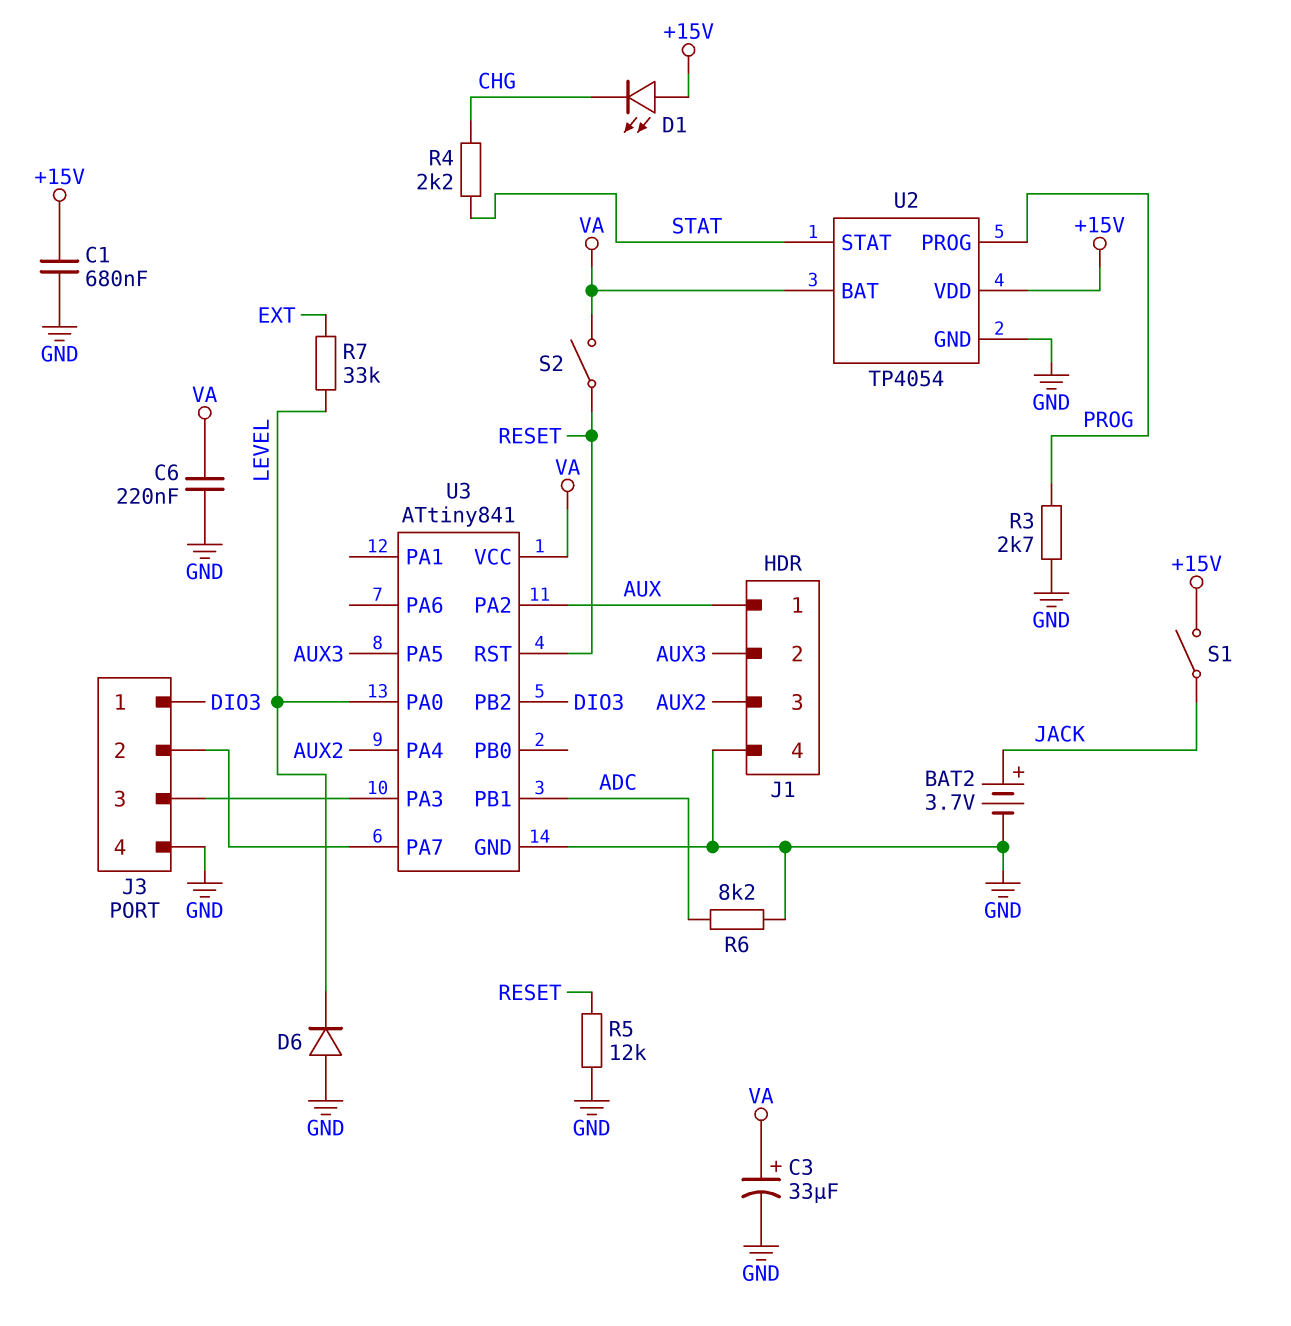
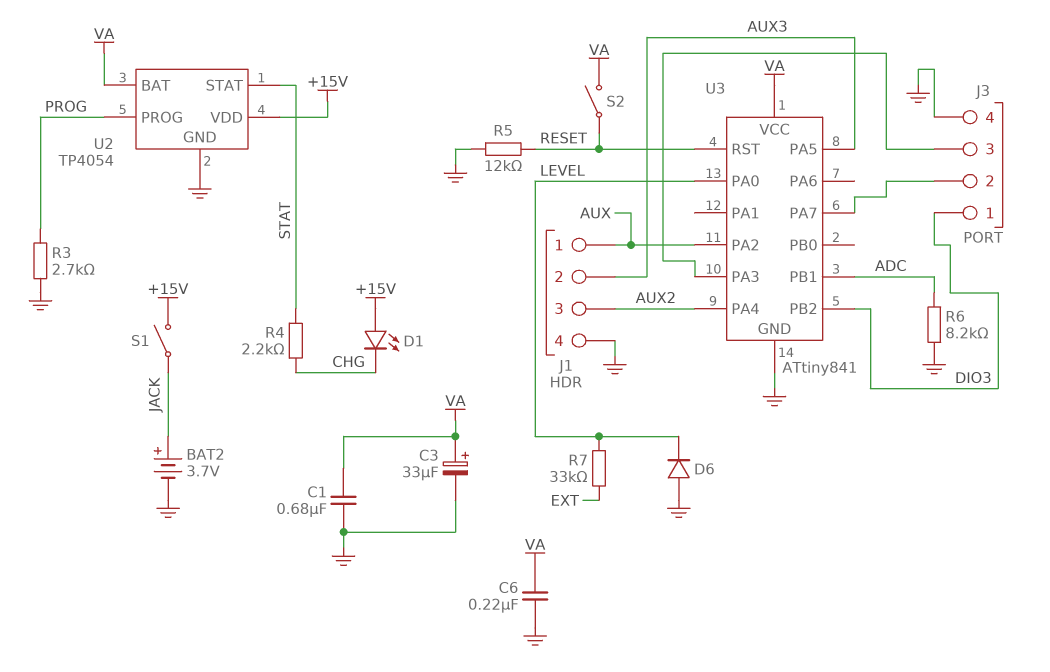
C1: 680nF (+15V, GND) -> 680nF (GND, VA)

